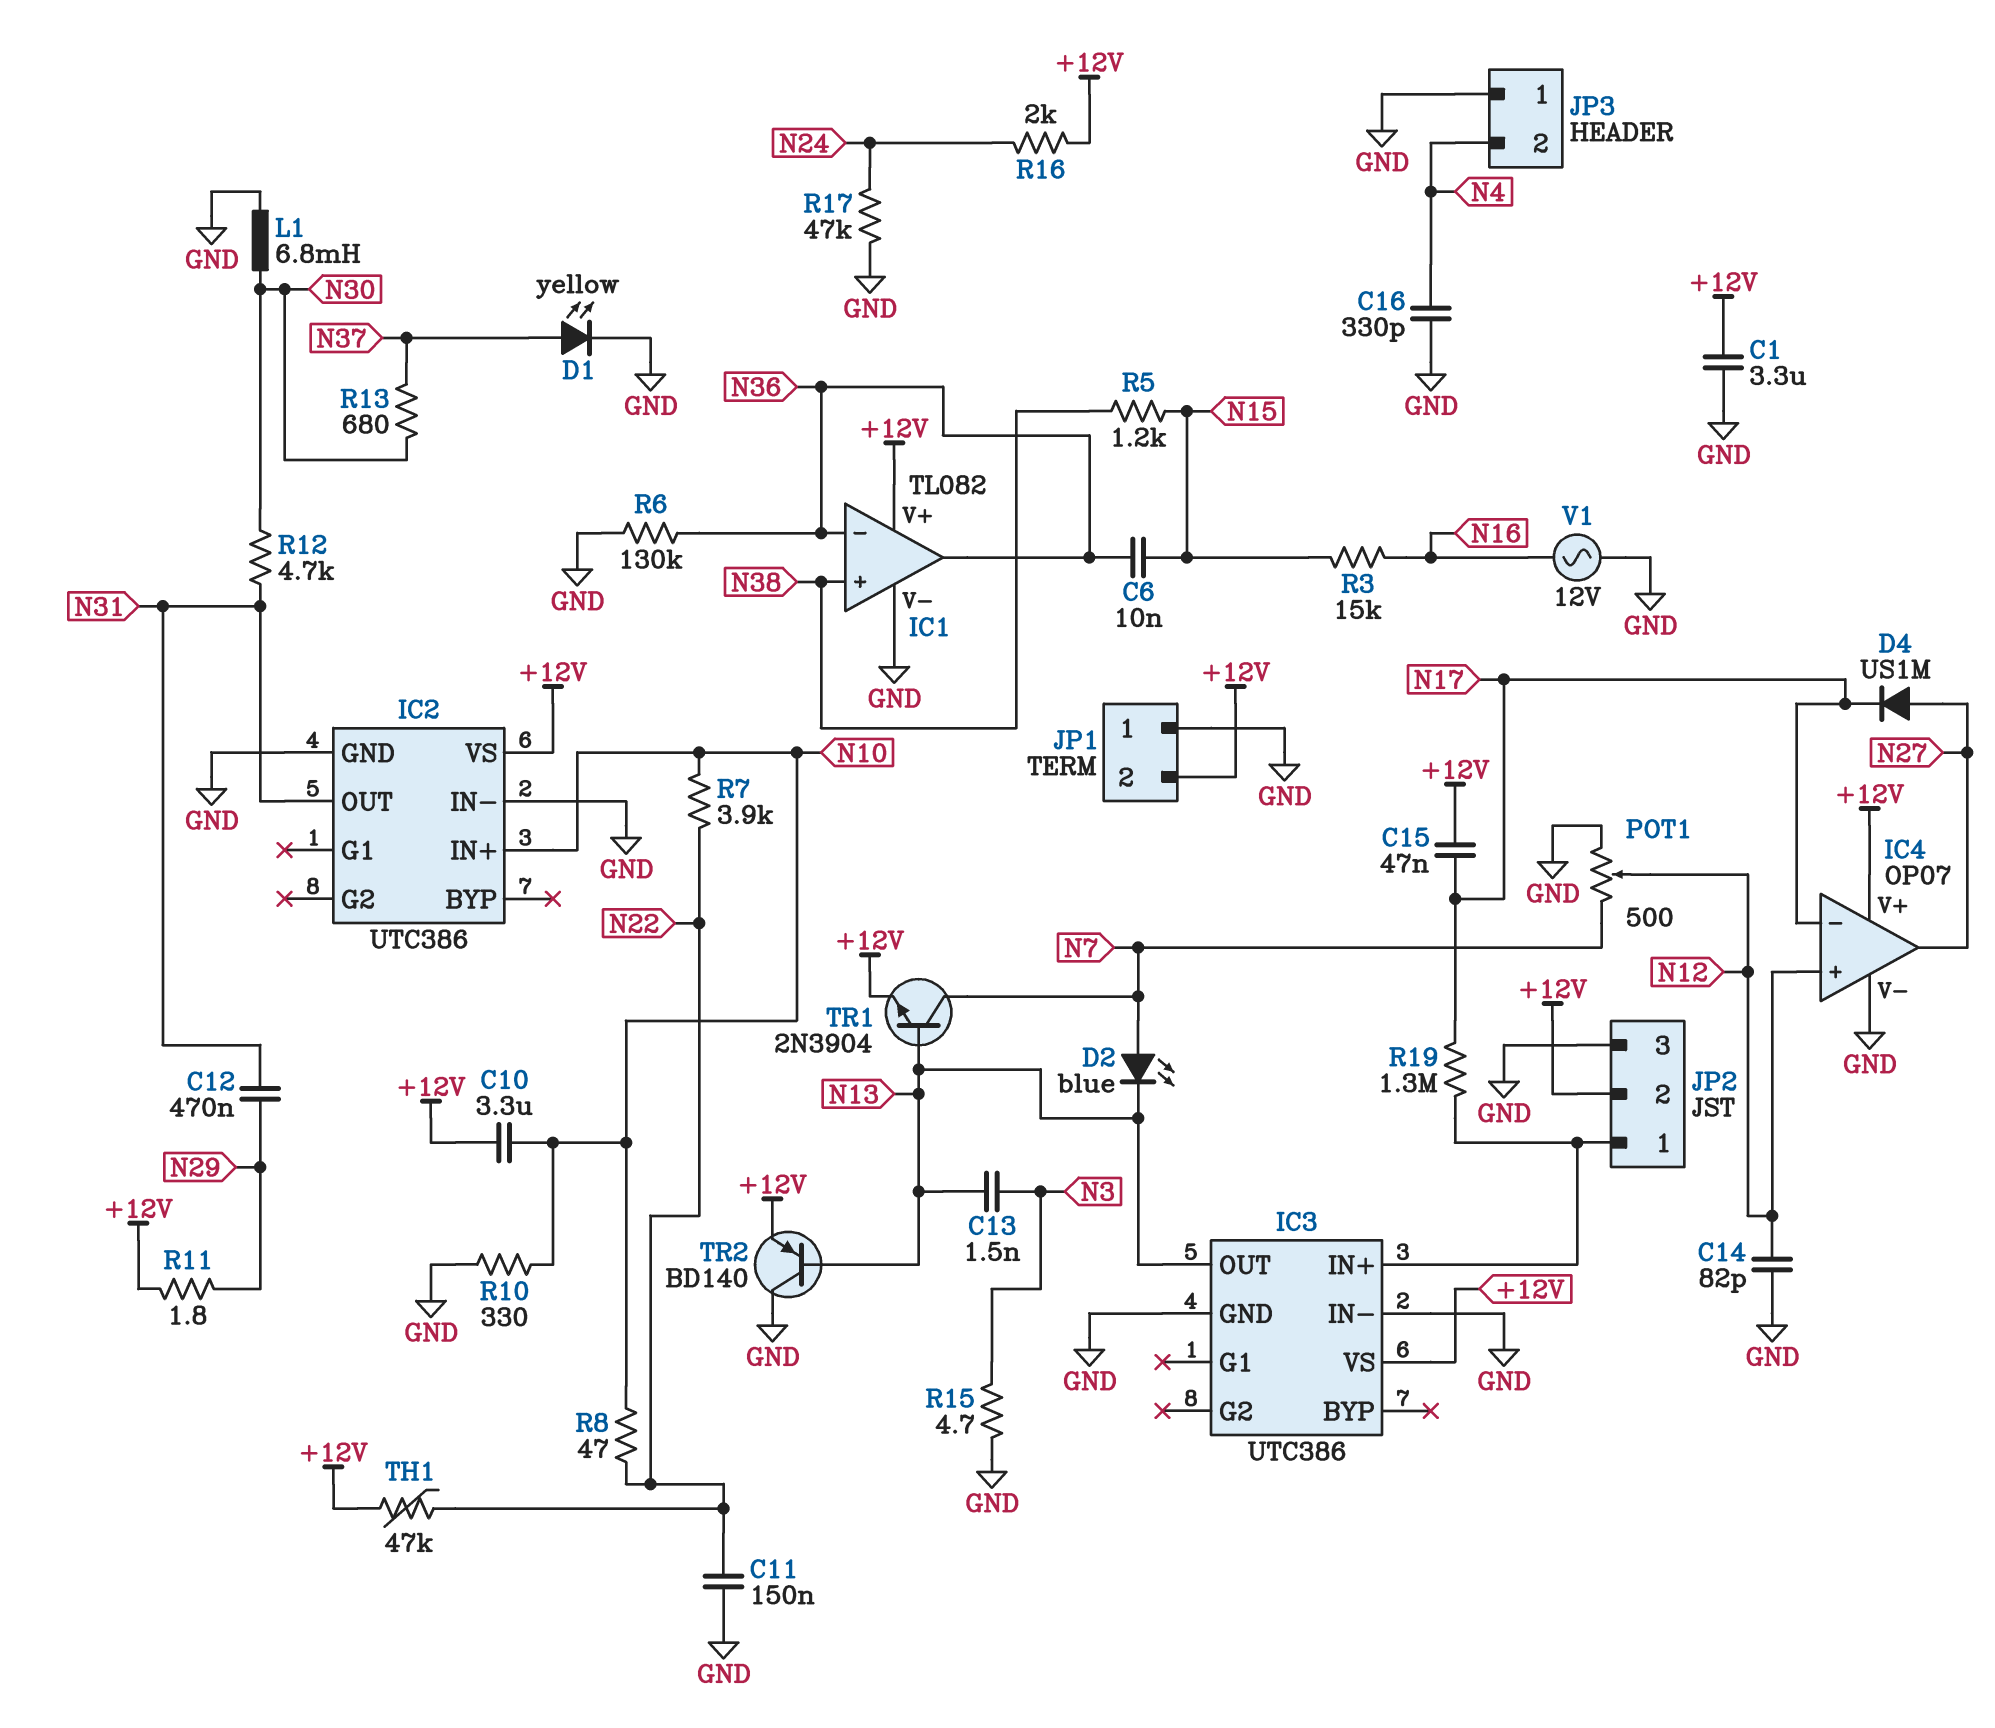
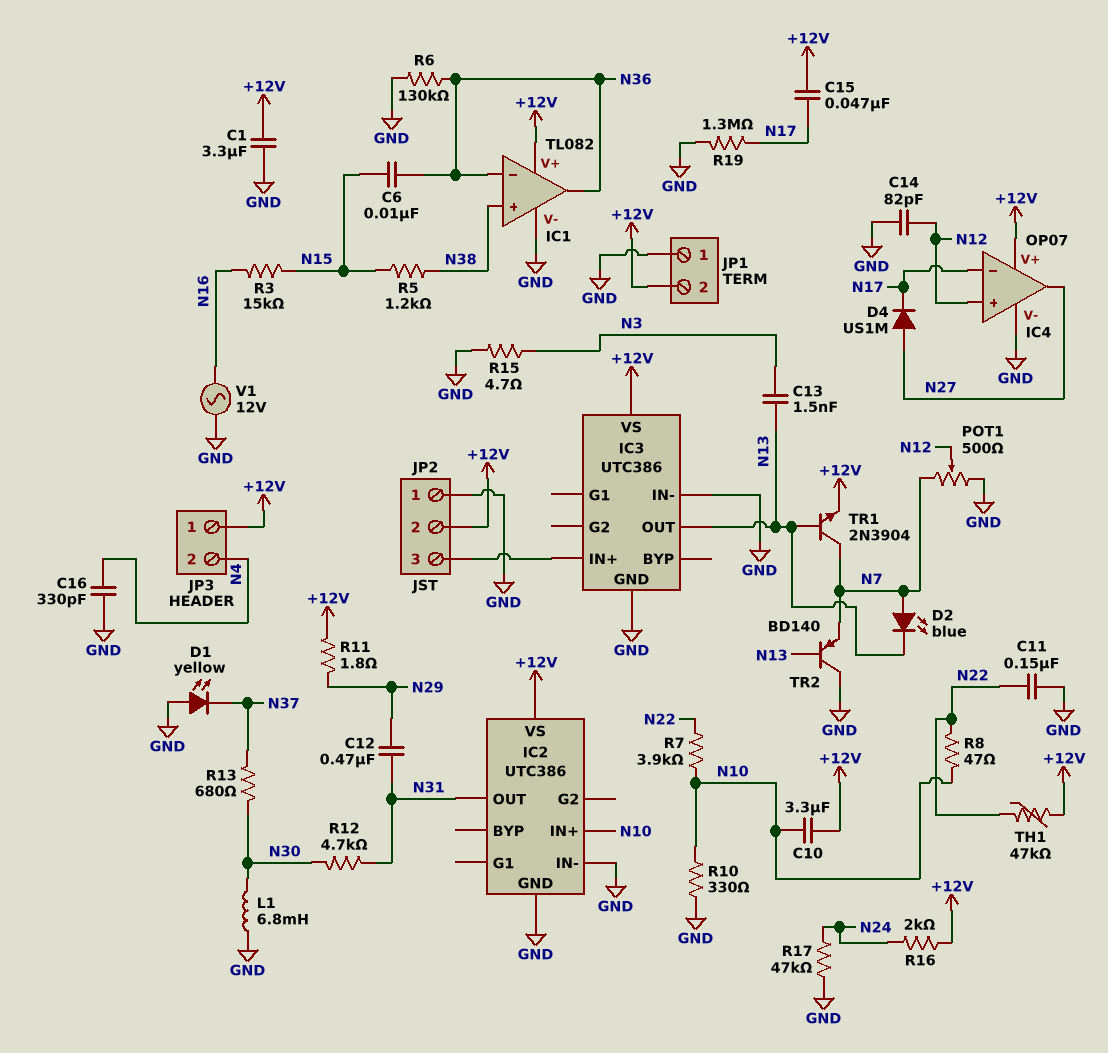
D1: LED yellow (A N37, K GND) -> LED yellow (A GND, K N37)
JP2 pin 1: IC3/IN+ -> GND
JP2 pin 3: GND -> IC3/IN+
JP3 pin 1: GND -> +12V
R19: 1.3M (IC3/IN+, N17) -> 1.3M (GND, N17)
TR2: PNP BD140 (B N13, C GND, E +12V) -> PNP BD140 (B N13, C GND, E N7)

